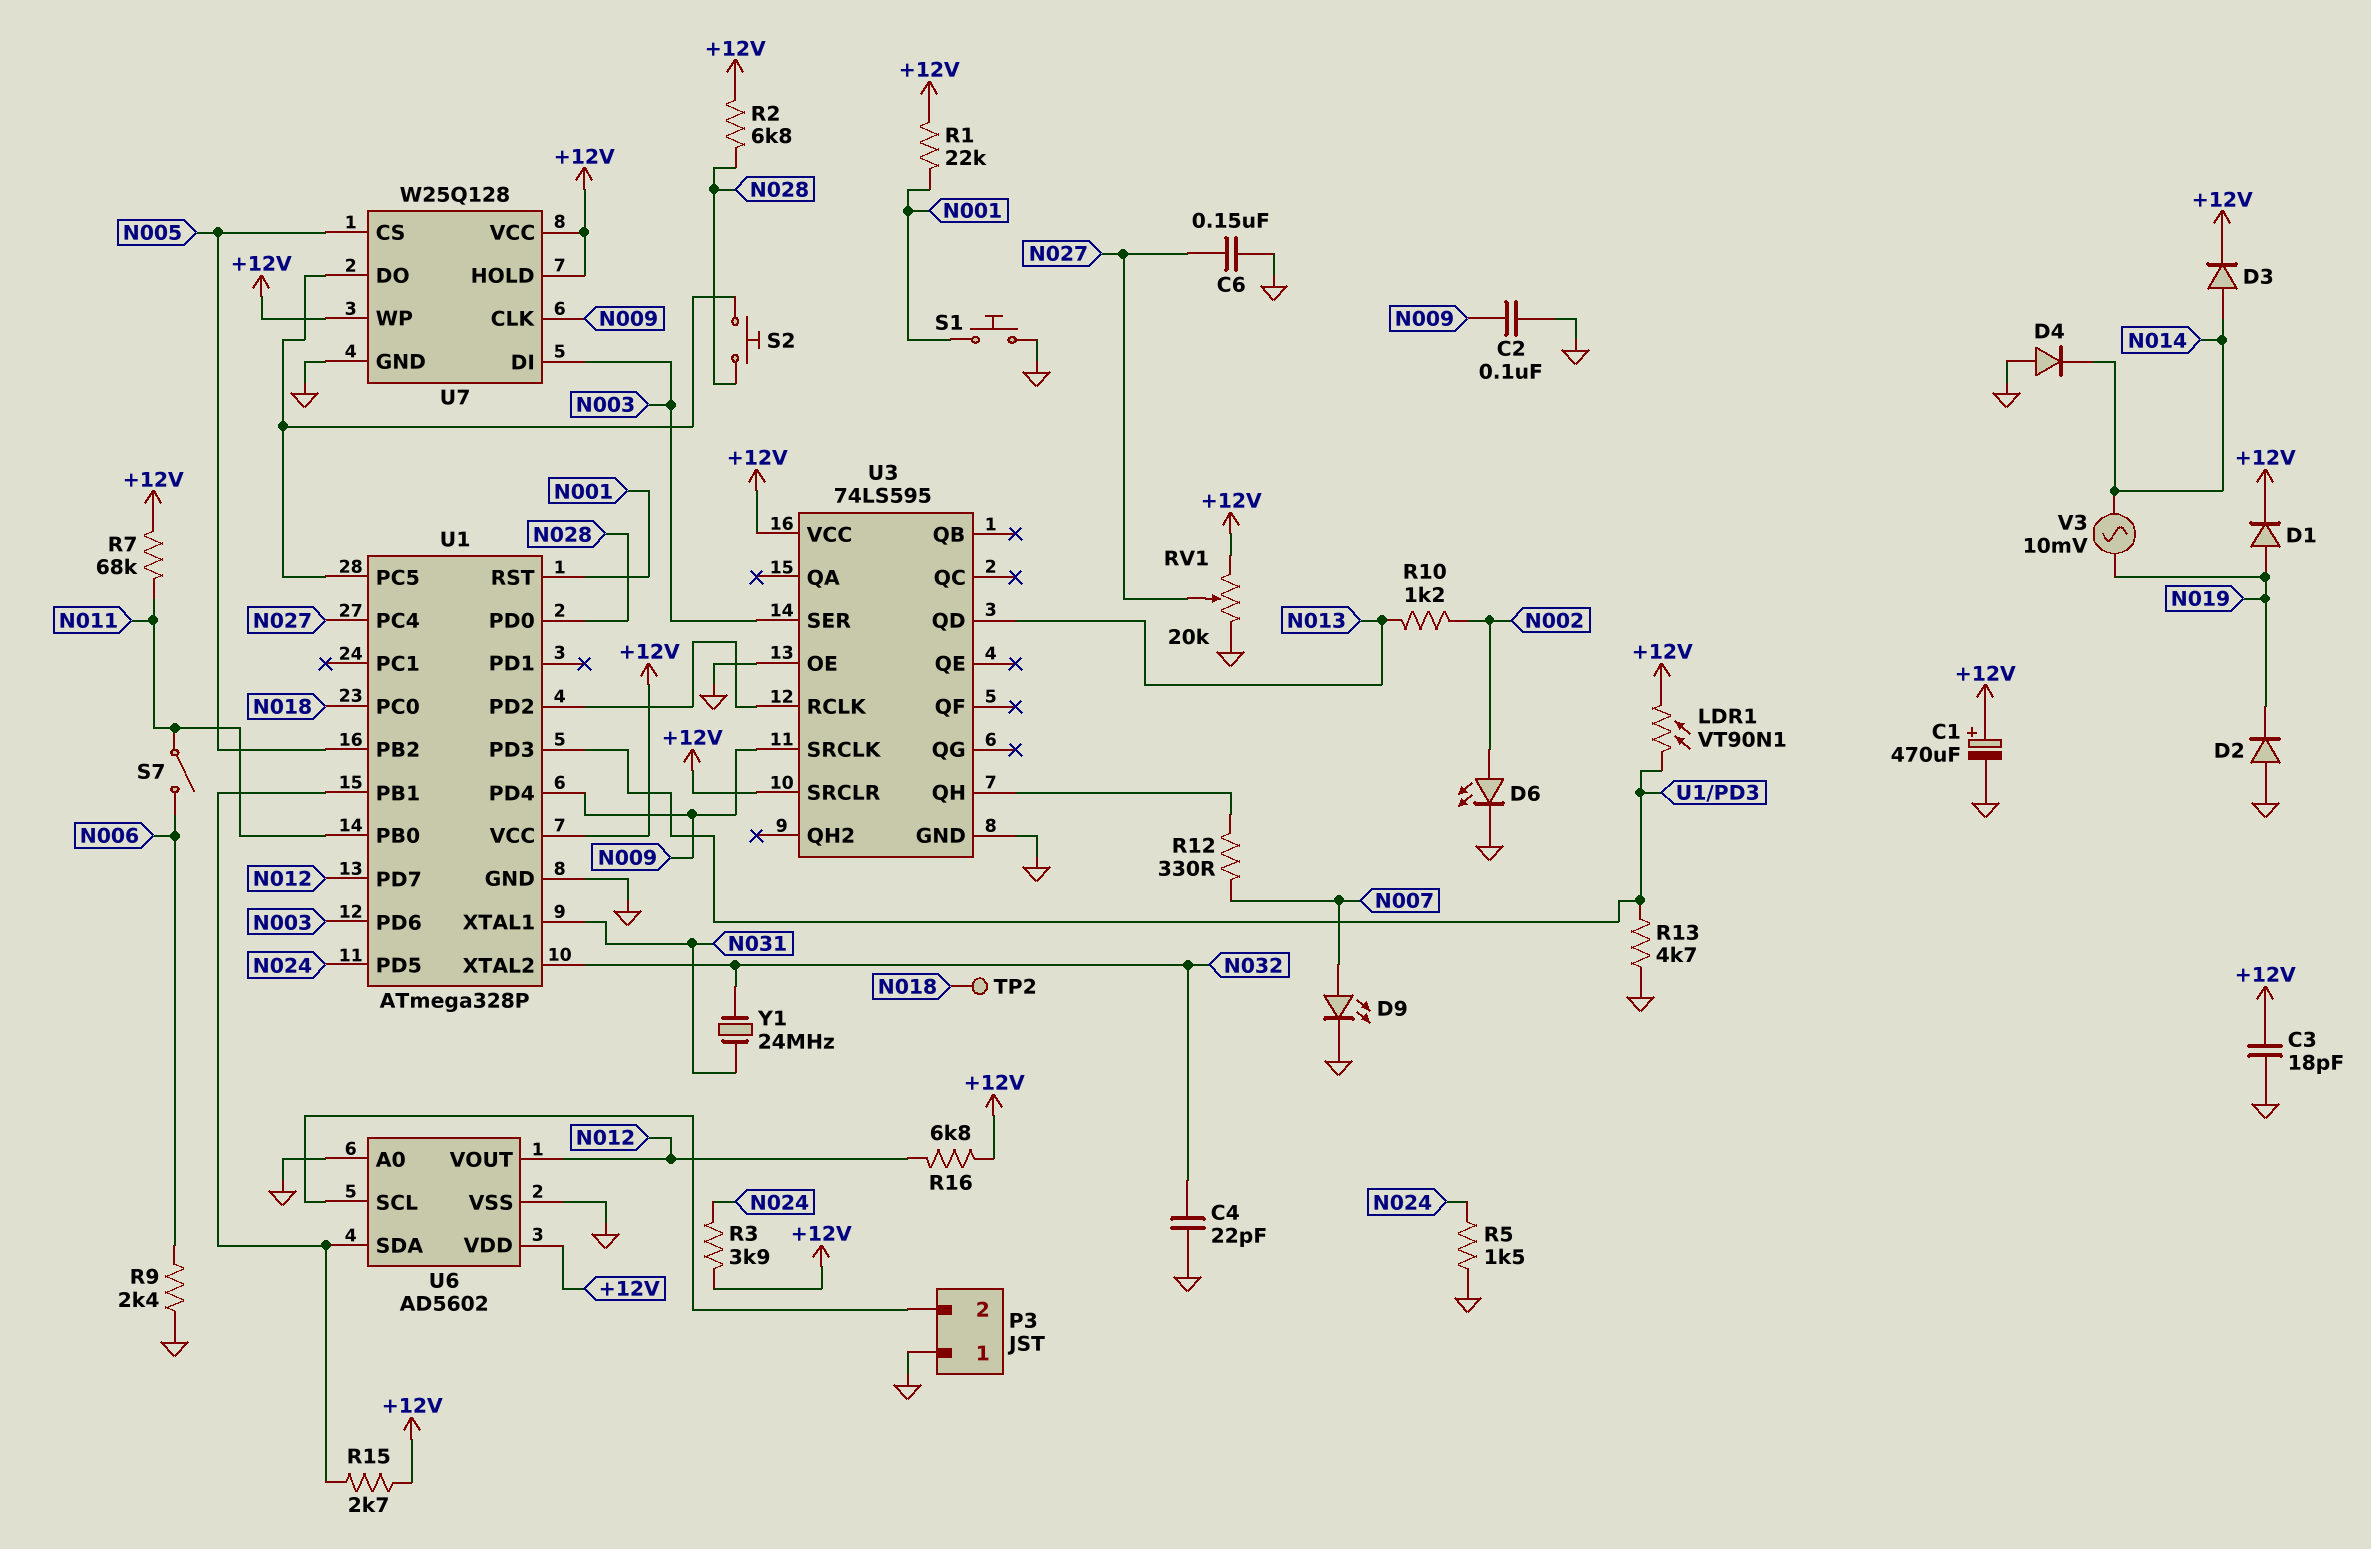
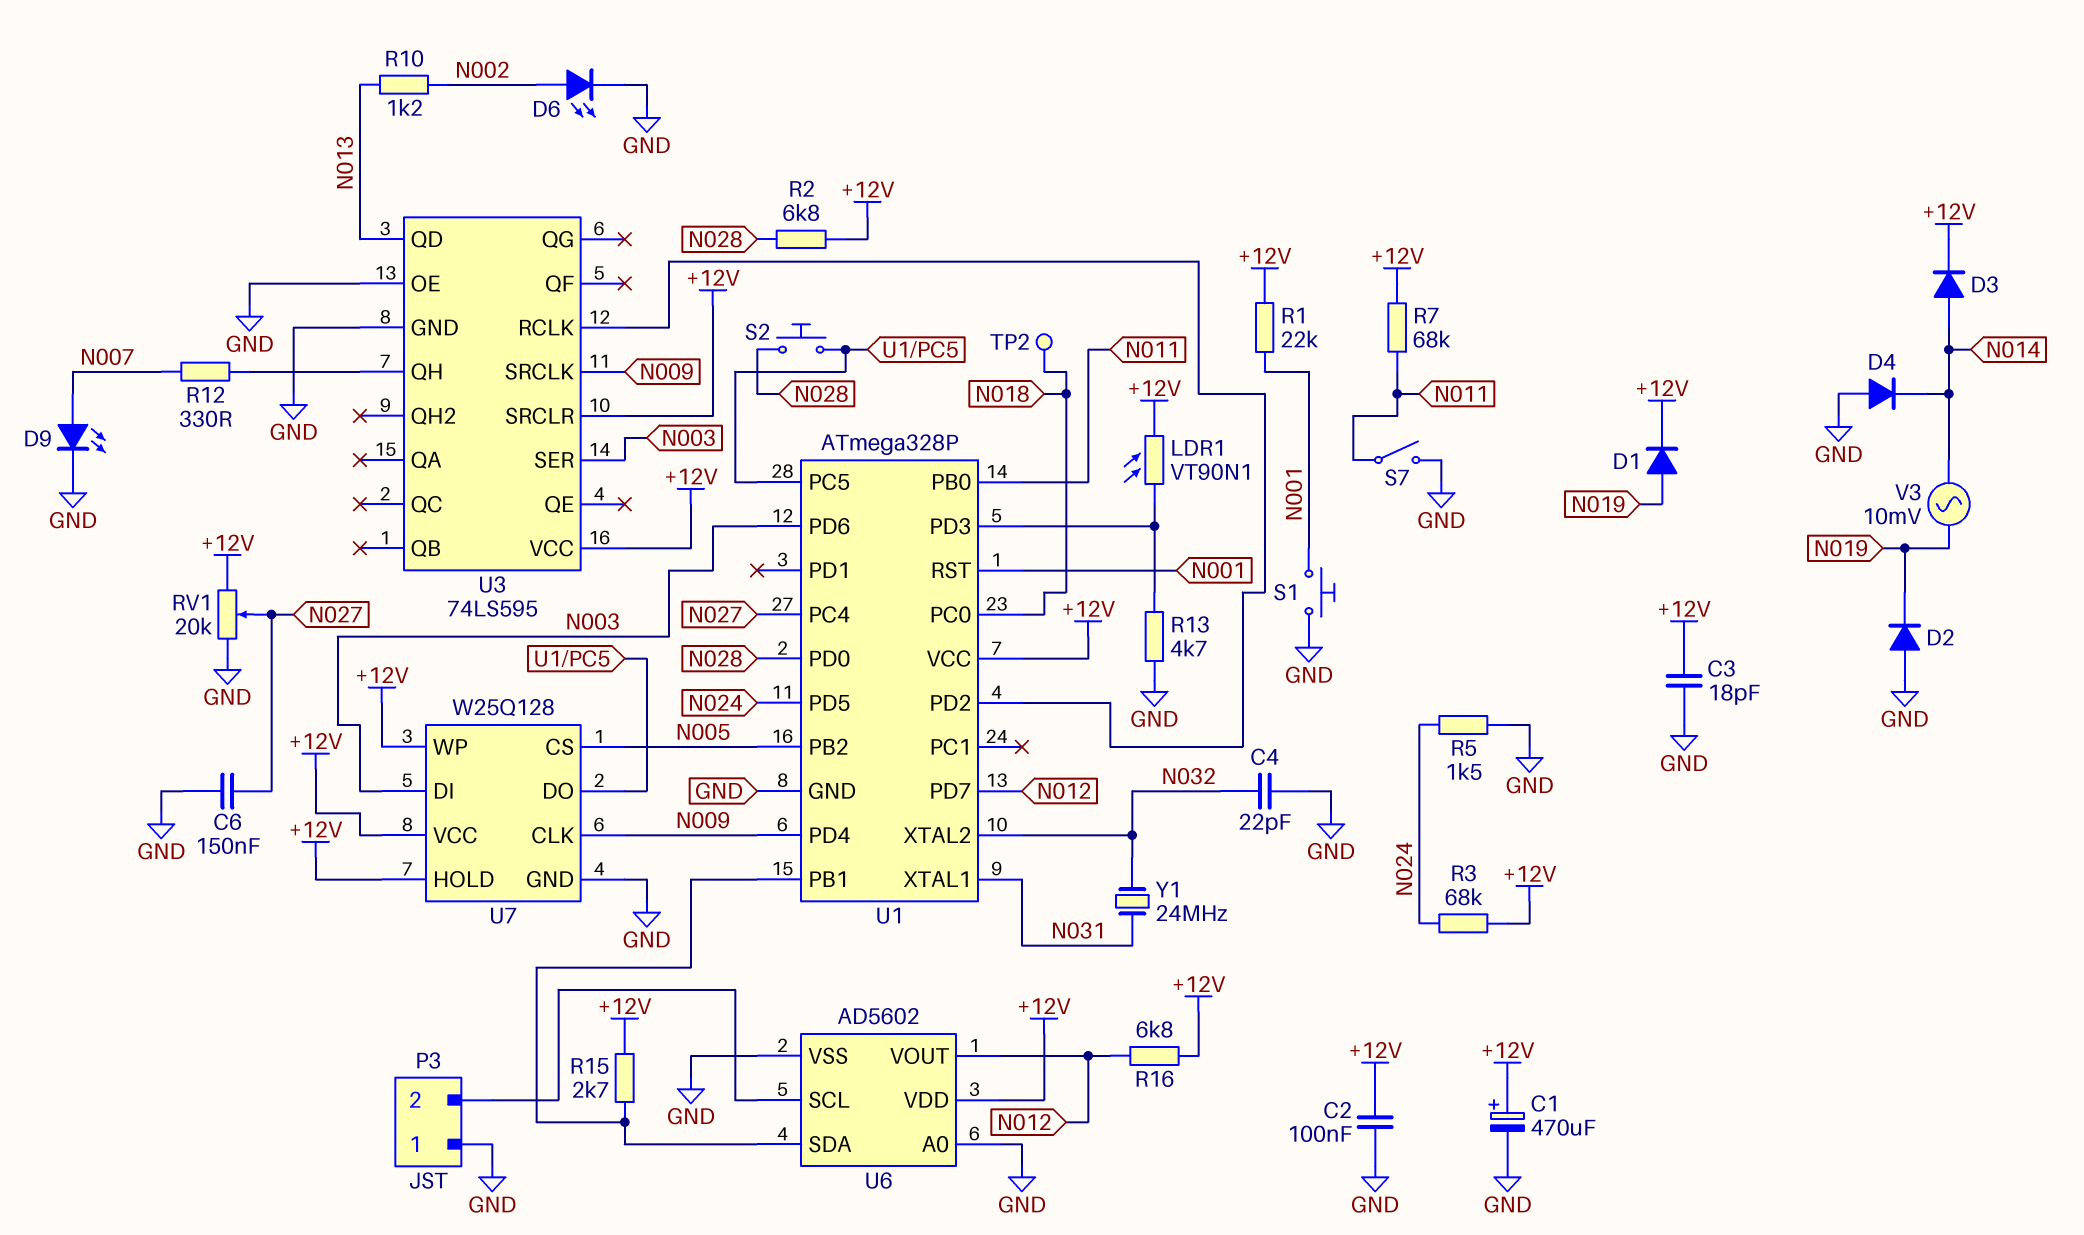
C2: 100nF (GND, N009) -> 100nF (+12V, GND)
R3: 3.9k (+12V, N024) -> 68k (+12V, N024)
R9: 2.4k (GND, N006) -> none
S7: switch (N006, N011) -> switch (GND, N011)

